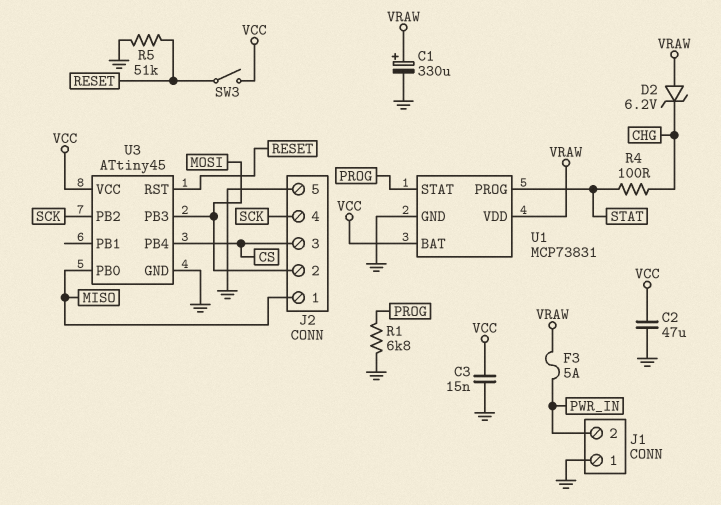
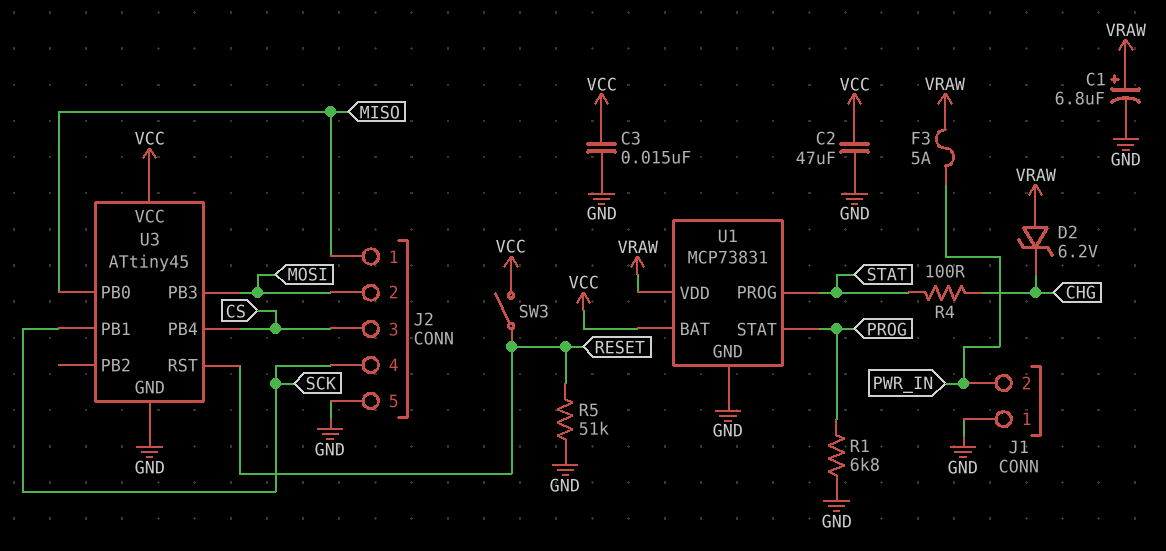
C1: 330uF (plus VRAW, minus GND) -> 6.8uF (plus VRAW, minus GND)
U3 pin PB1: none -> SCK
U3 pin PB2: SCK -> none

